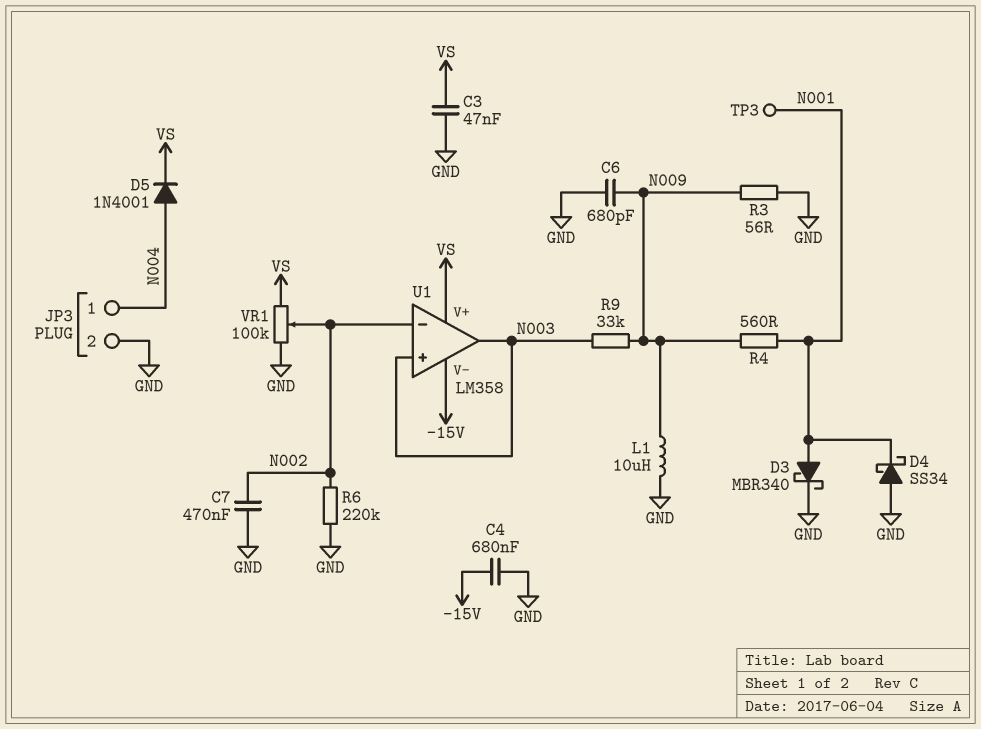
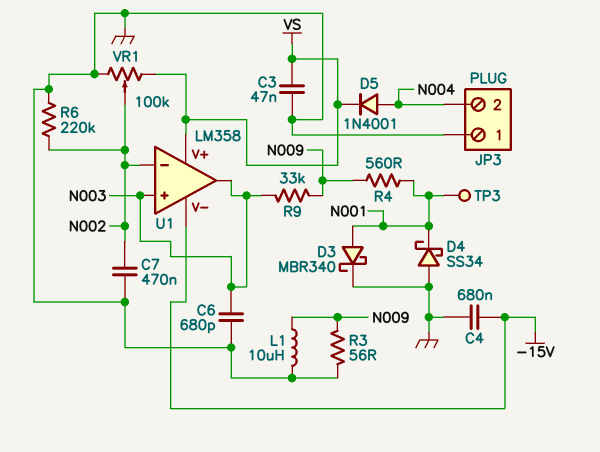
C6: 680pF (GND, N009) -> 680pF (GND, N003)
JP3 pin 1: N004 -> GND
JP3 pin 2: GND -> N004

